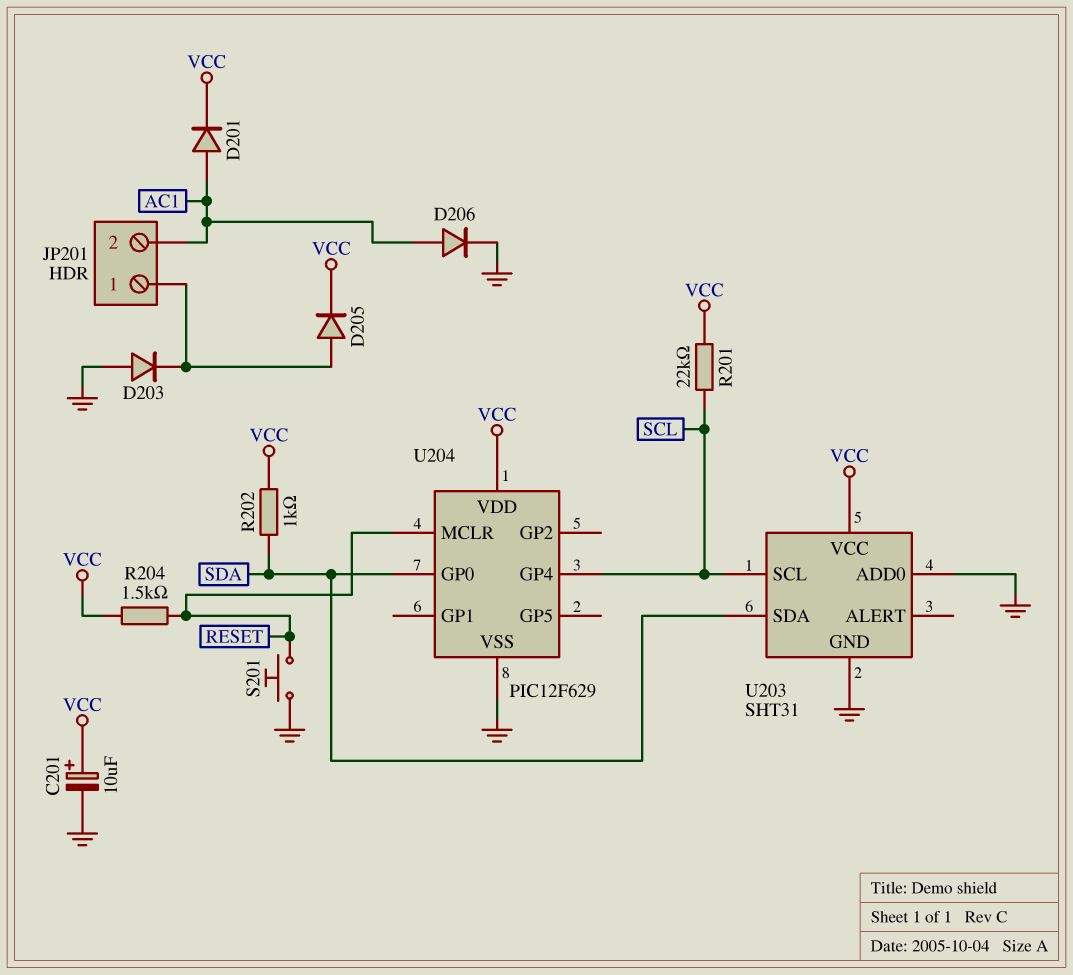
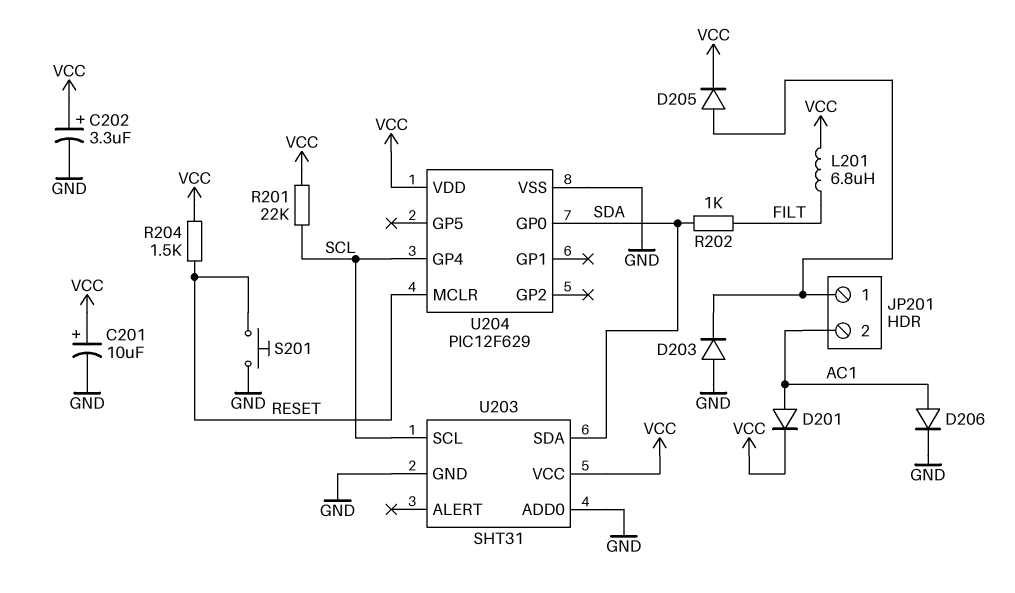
C202: none -> 3.3uF (plus VCC, minus GND)
L201: none -> 6.8uH (FILT, VCC)
R202: 1k (SDA, VCC) -> 1k (FILT, SDA)

